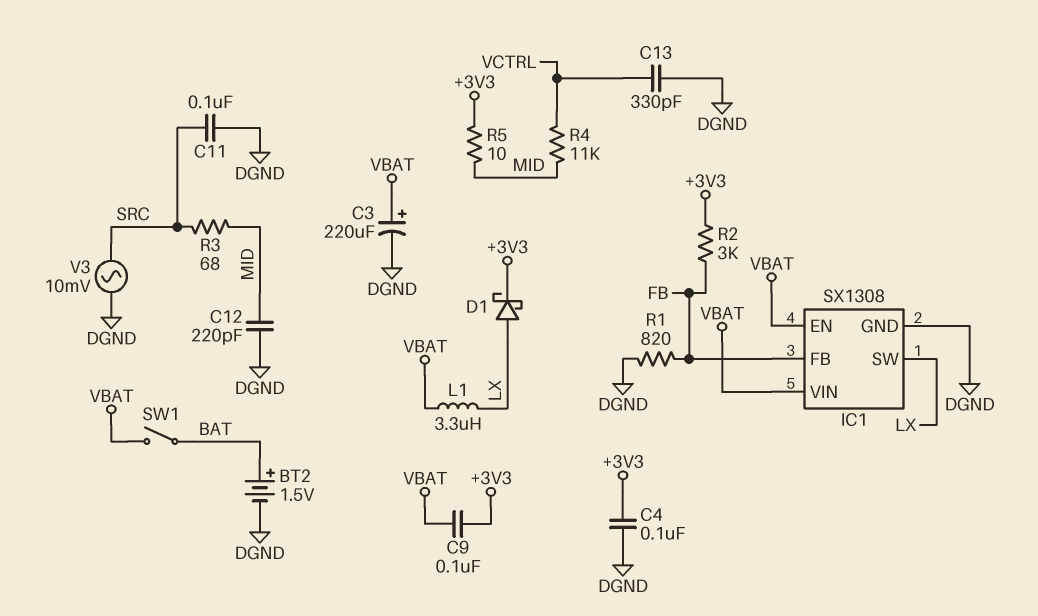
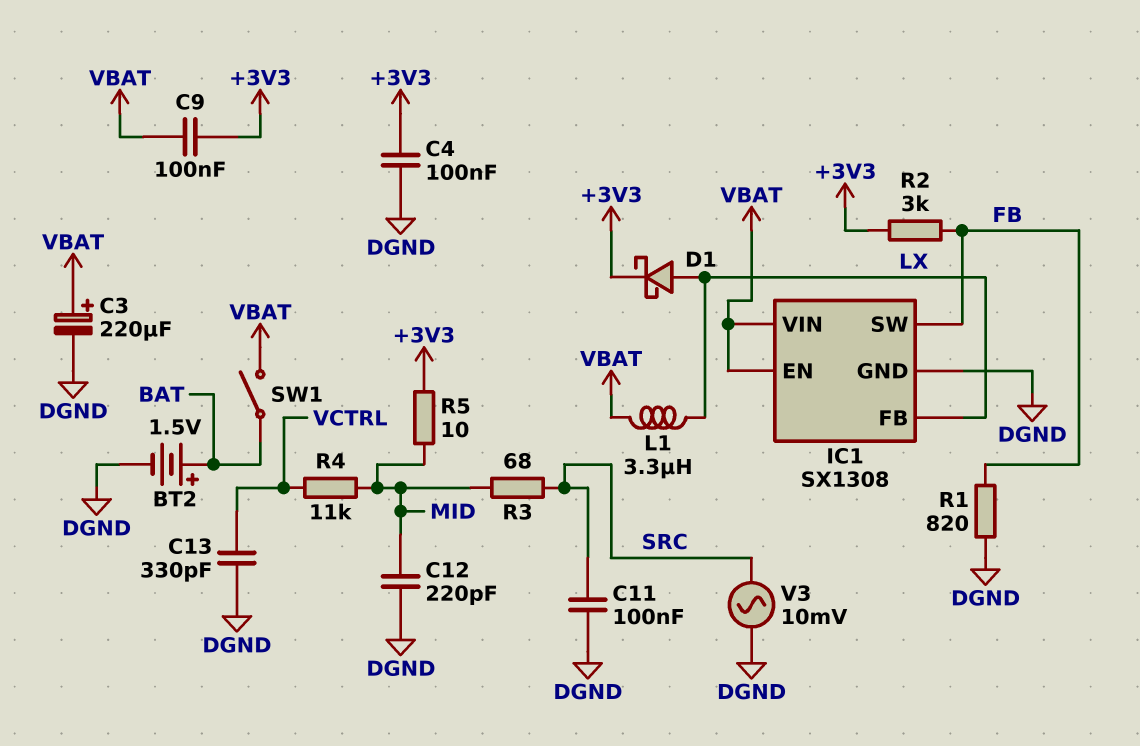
IC1 pin FB: FB -> LX
IC1 pin SW: LX -> FB

